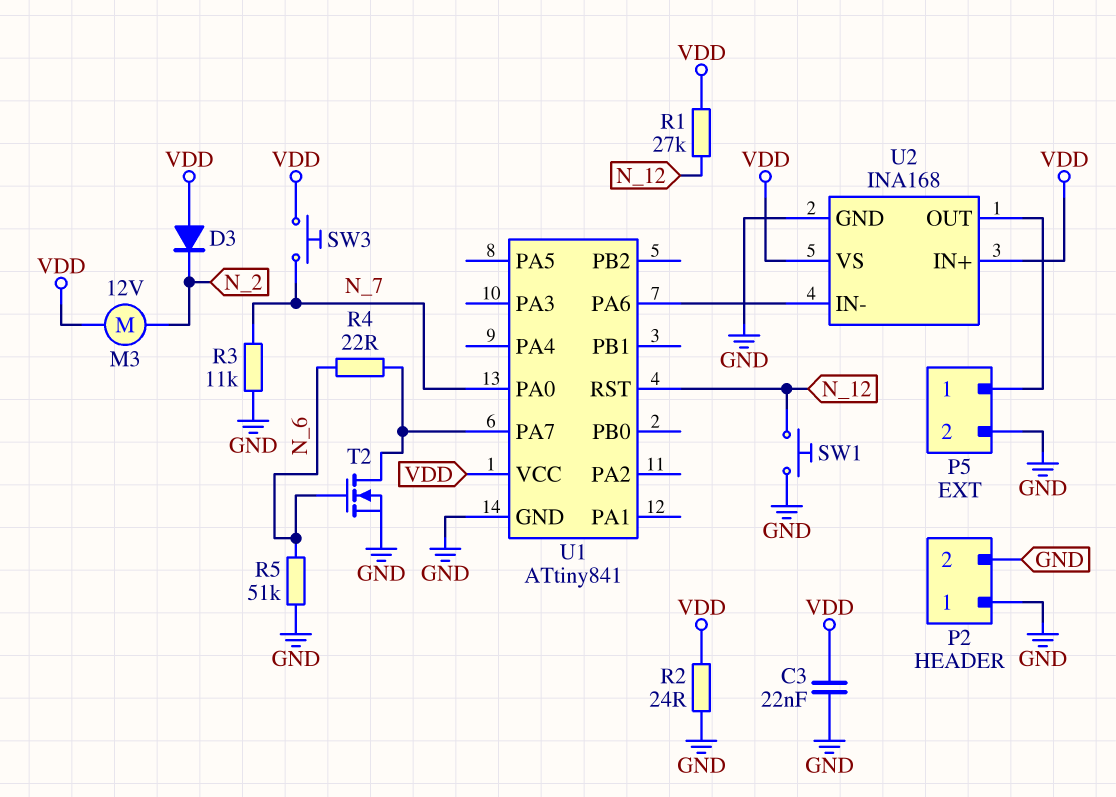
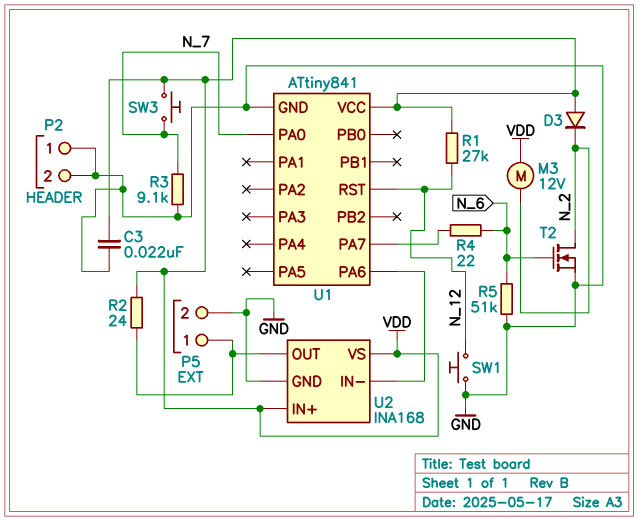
R2: 24 (GND, VDD) -> 24 (P5/1, VDD)
R3: 11k (GND, N_7) -> 9.1k (GND, N_7)
T2: NMOS (G N_6, D U1/PA7, S GND) -> NMOS (G N_6, D N_2, S GND)

